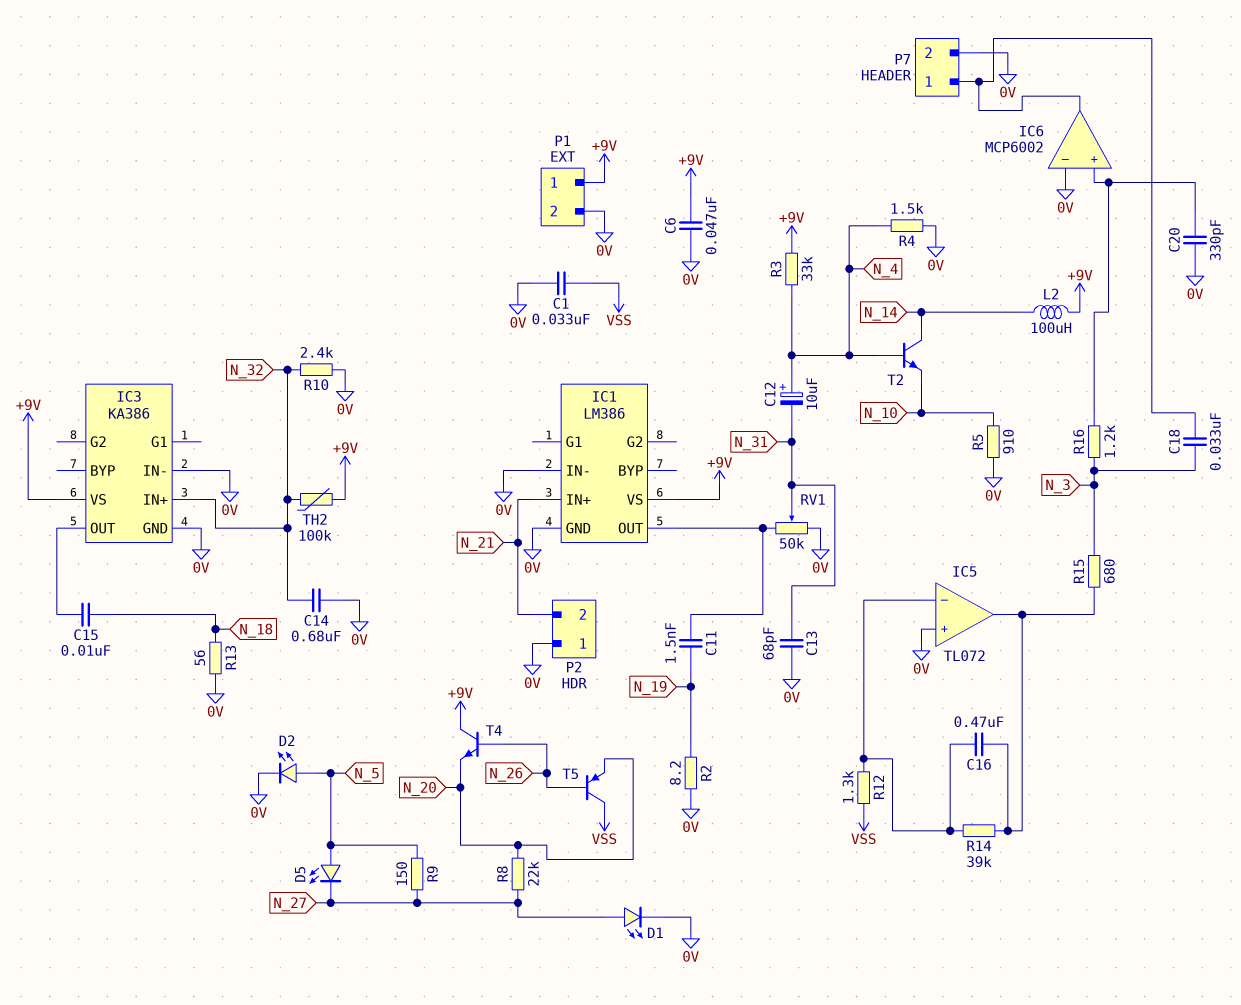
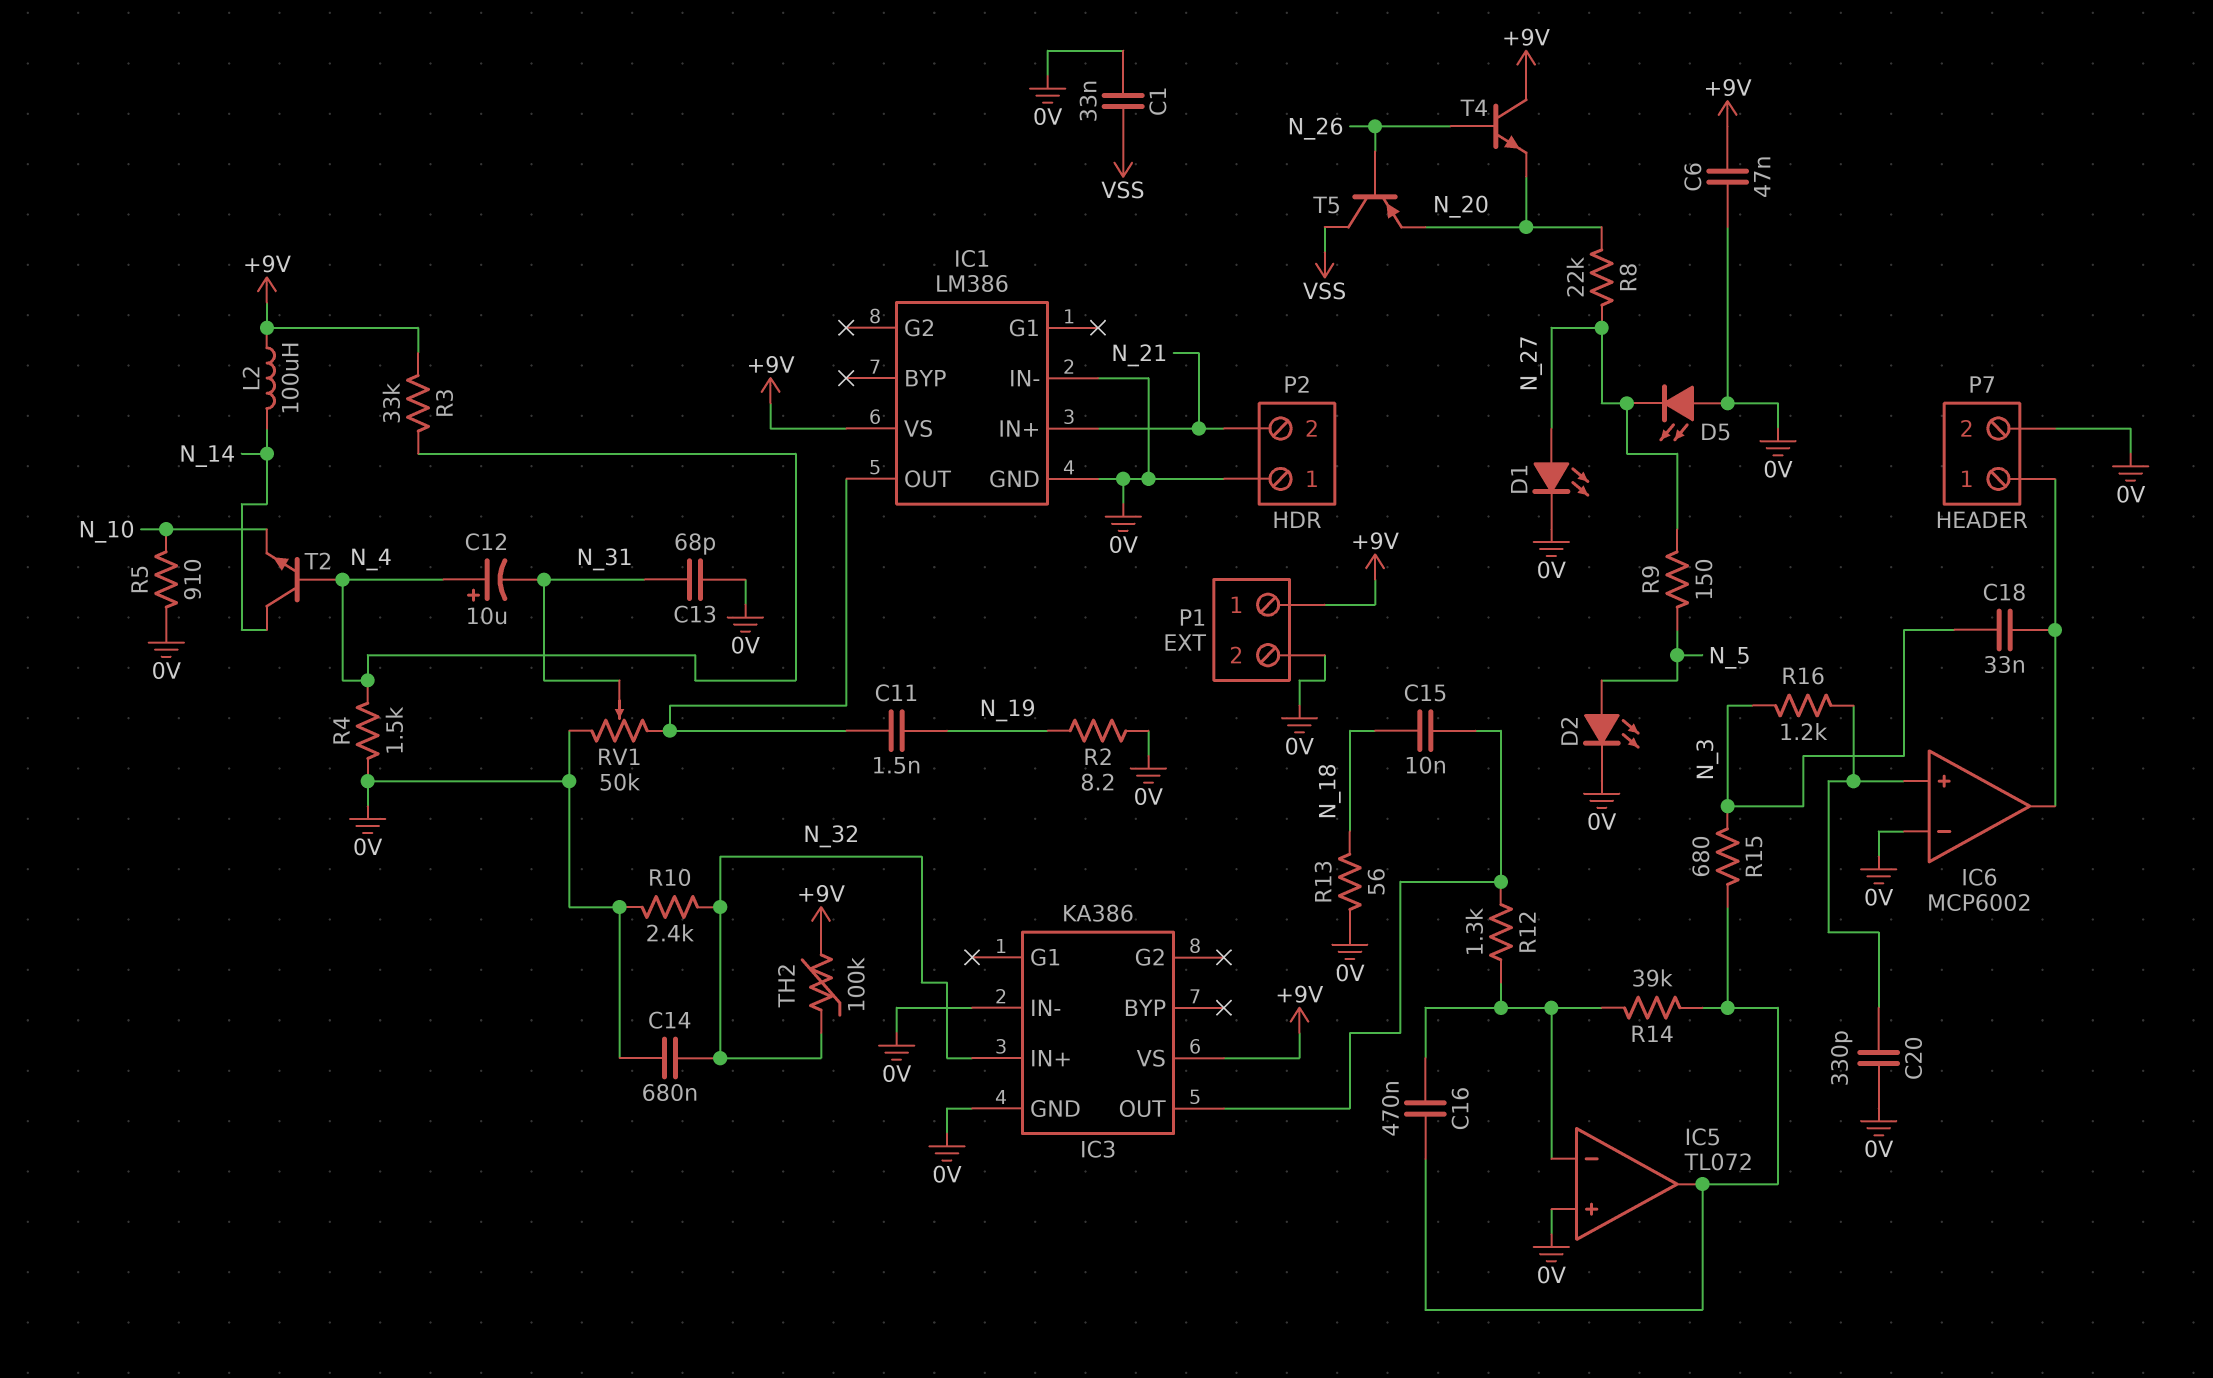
D5: LED (A N_5, K N_27) -> LED (A 0V, K N_27)
R12: 1.3k (IC5/in-, VSS) -> 1.3k (IC3/OUT, IC5/in-)

